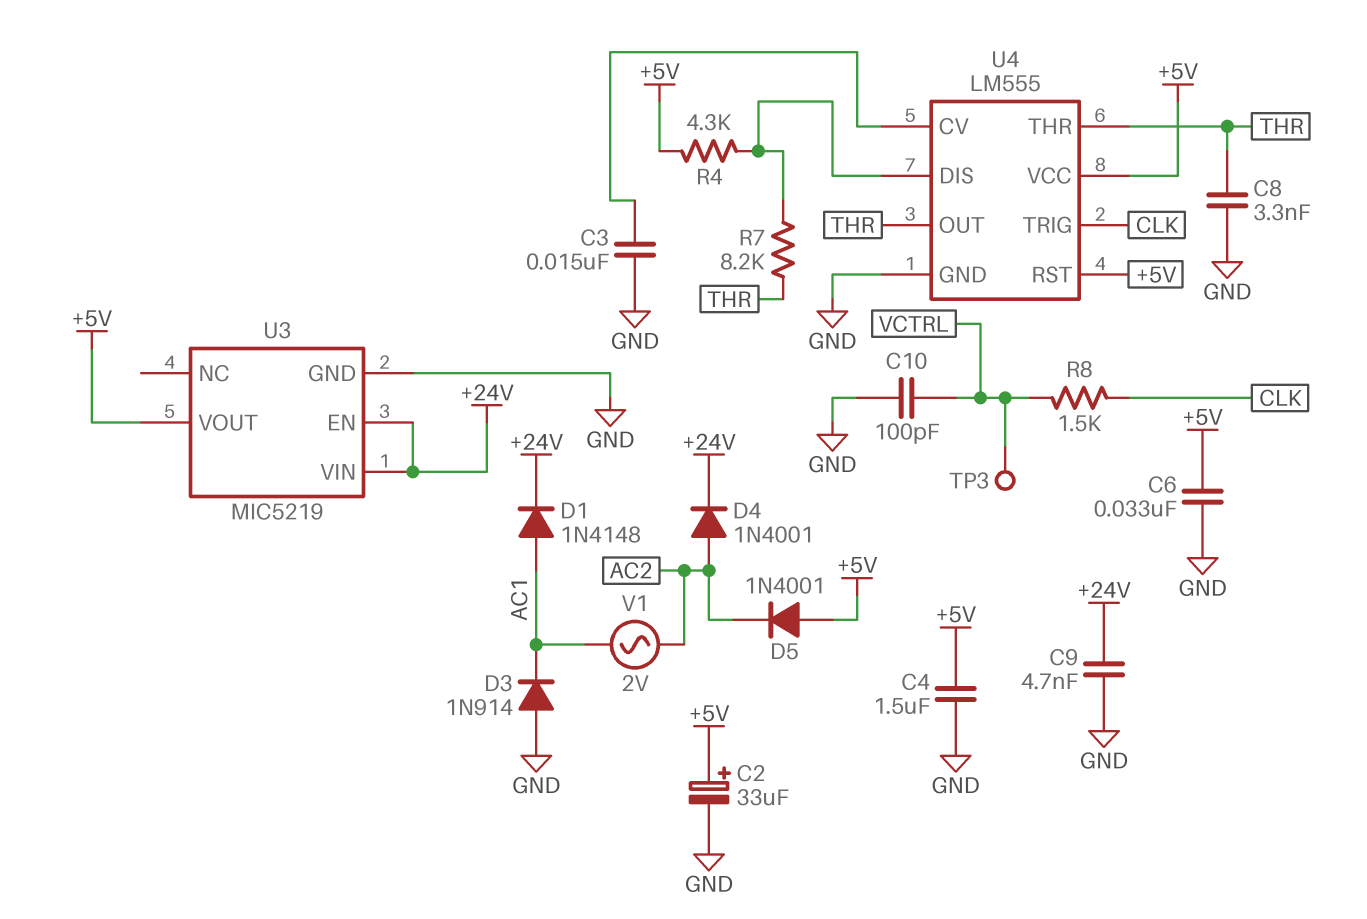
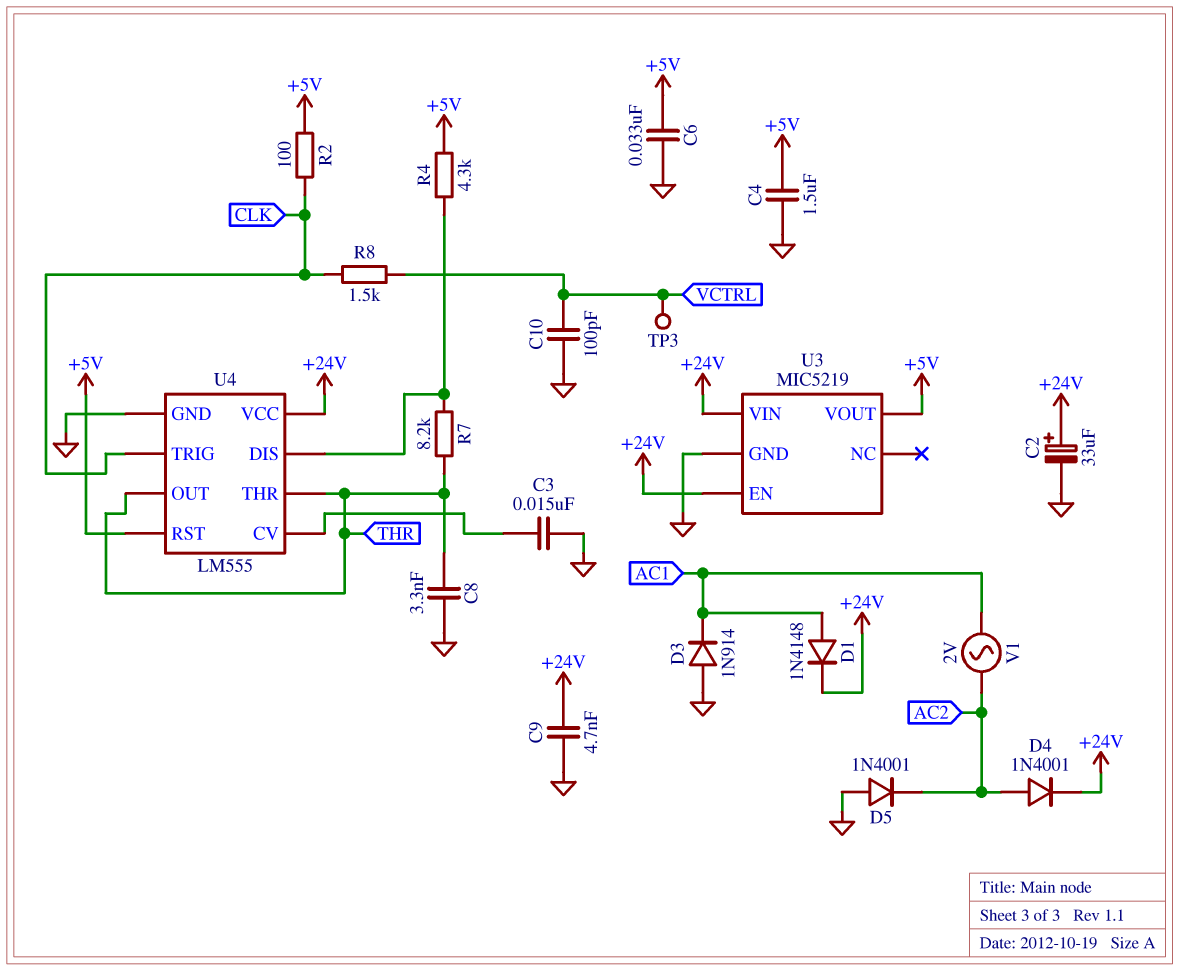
C2: 33uF (plus +5V, minus GND) -> 33uF (plus +24V, minus GND)
D5: diode 1N4001 (A +5V, K AC2) -> diode 1N4001 (A GND, K AC2)
R2: none -> 100 (+5V, CLK)
U4 pin VCC: +5V -> +24V

